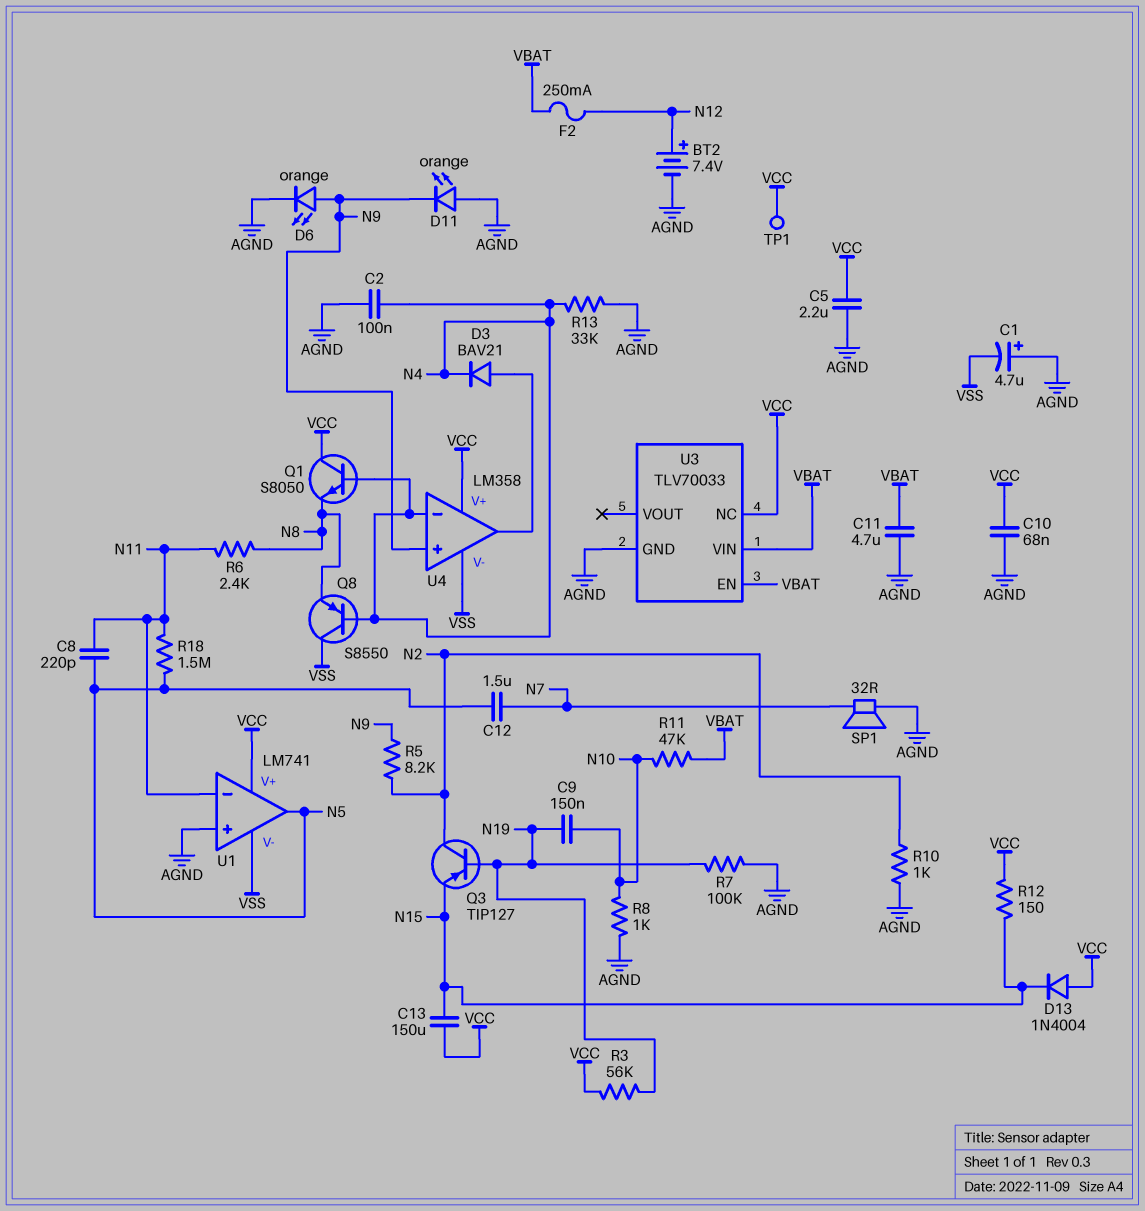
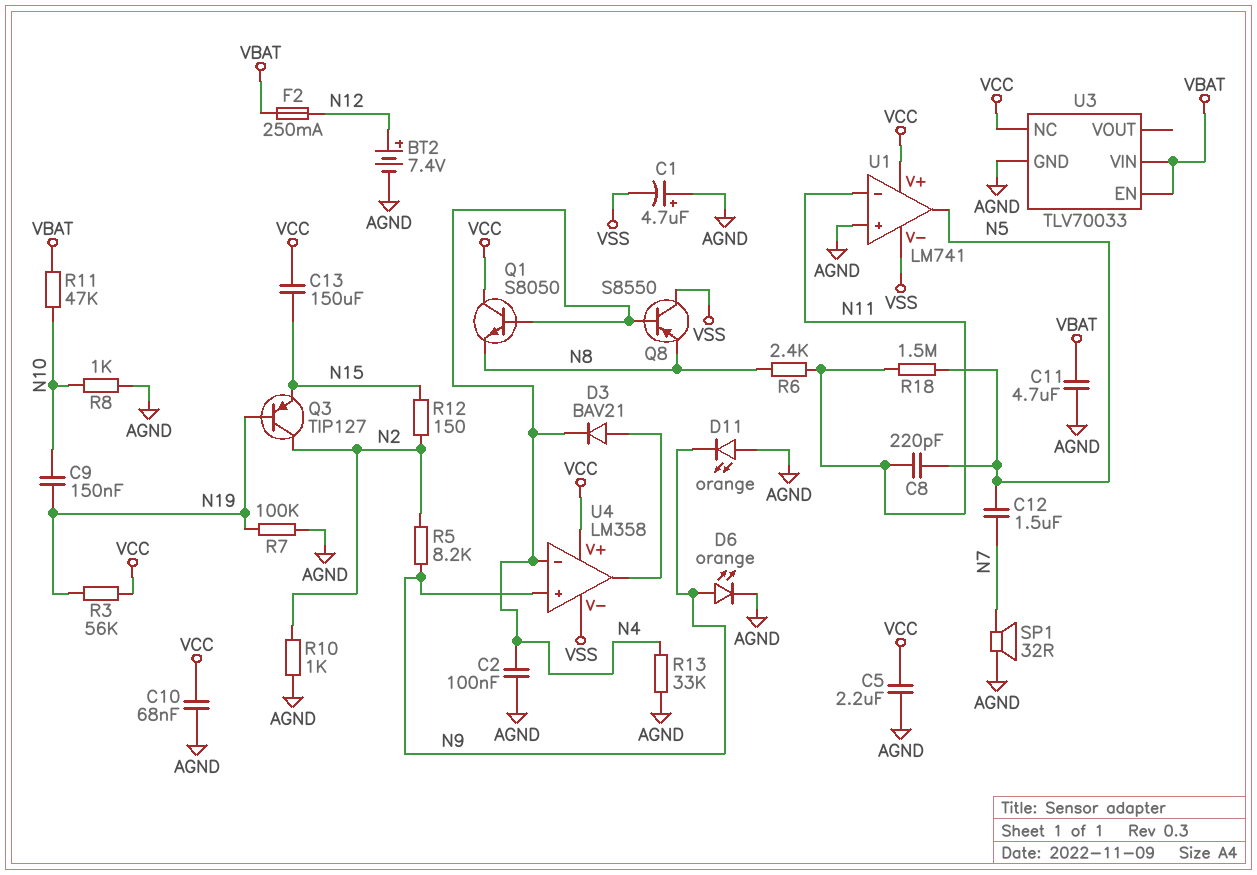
D13: diode 1N4004 (A VCC, K N15) -> none
R12: 150 (N15, VCC) -> 150 (N2, N15)
TP1: test point (VCC) -> none

